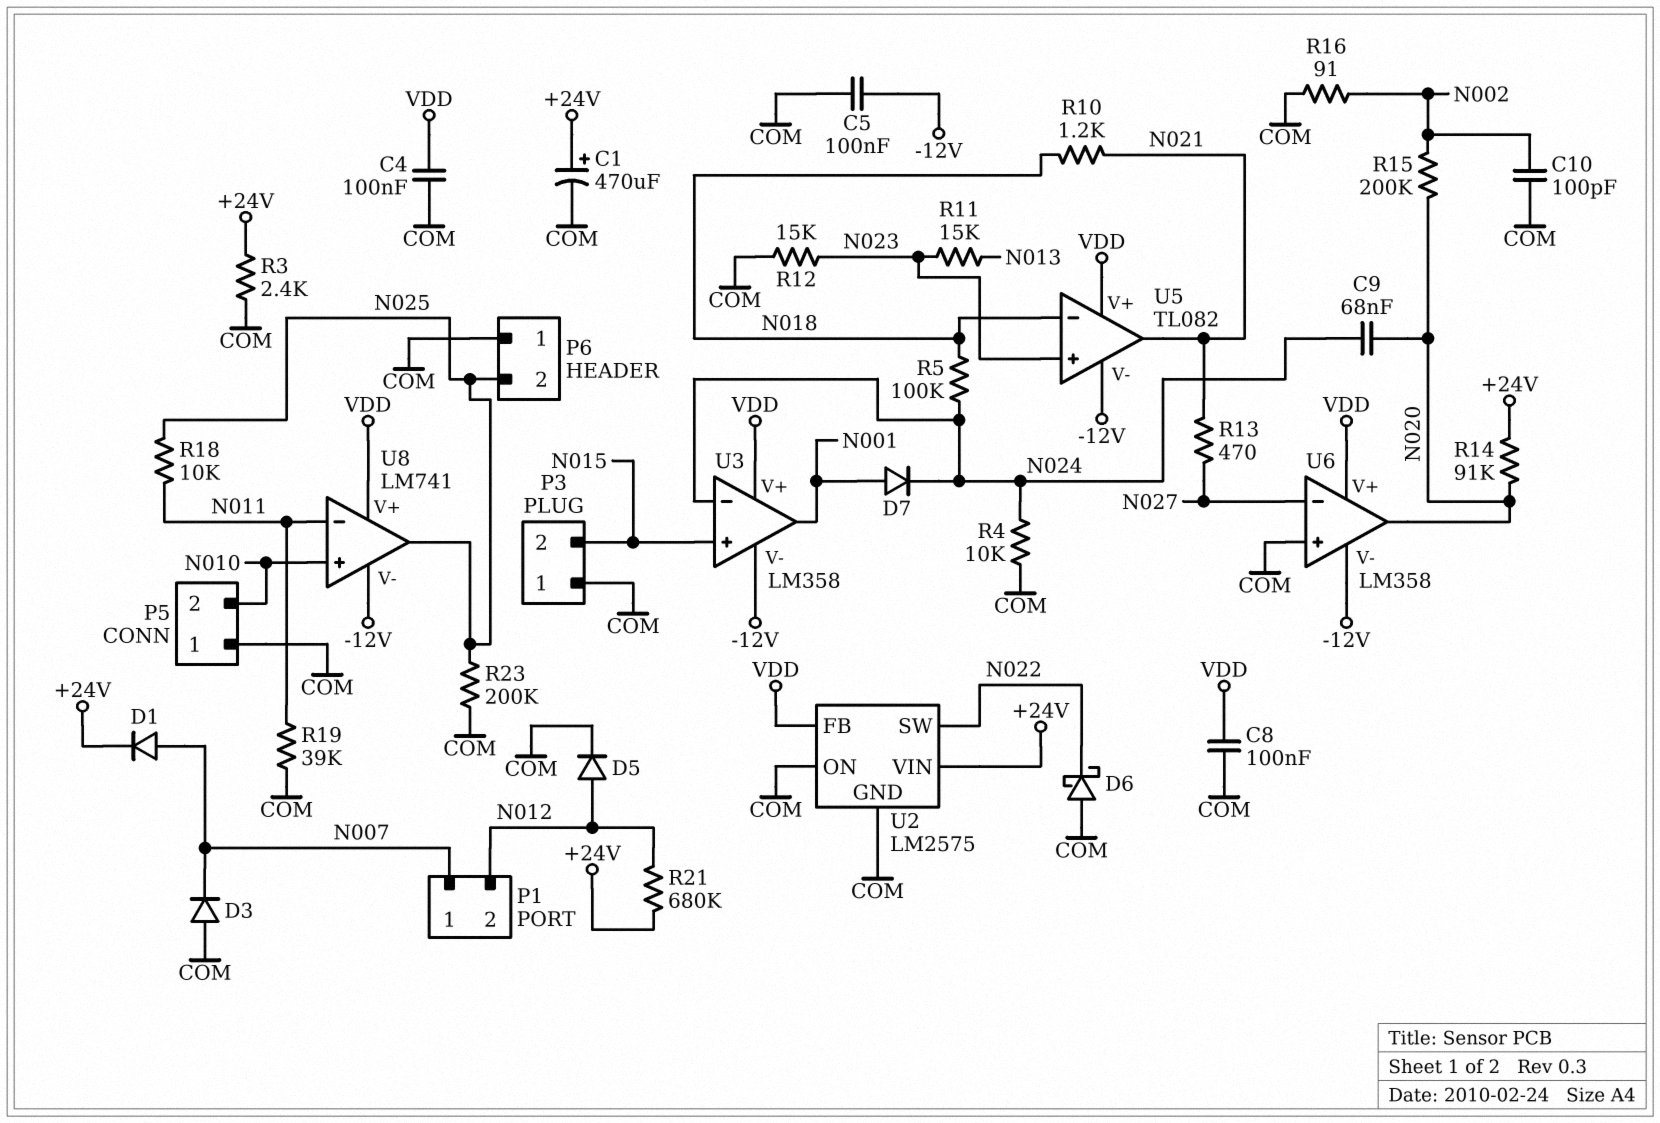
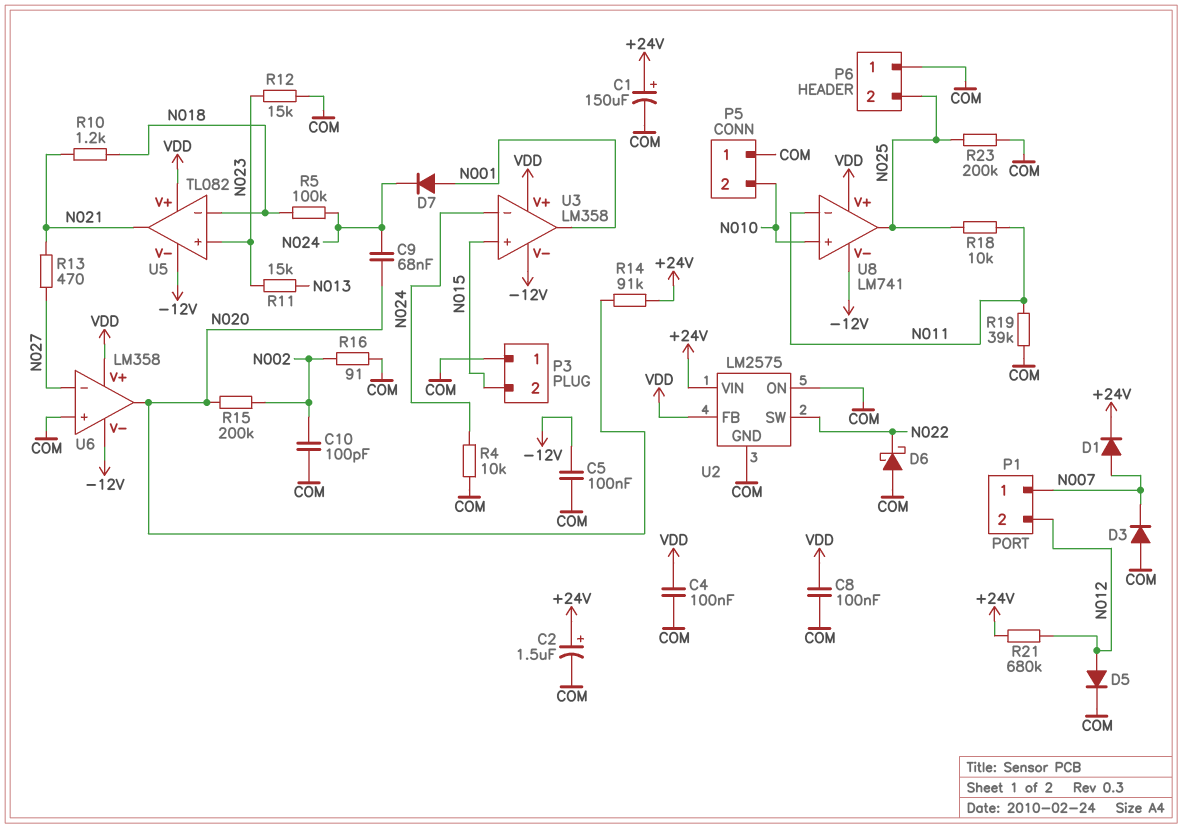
C1: 470uF (plus +24V, minus COM) -> 150uF (plus +24V, minus COM)
C2: none -> 1.5uF (plus +24V, minus COM)
R3: 2.4k (+24V, COM) -> none

